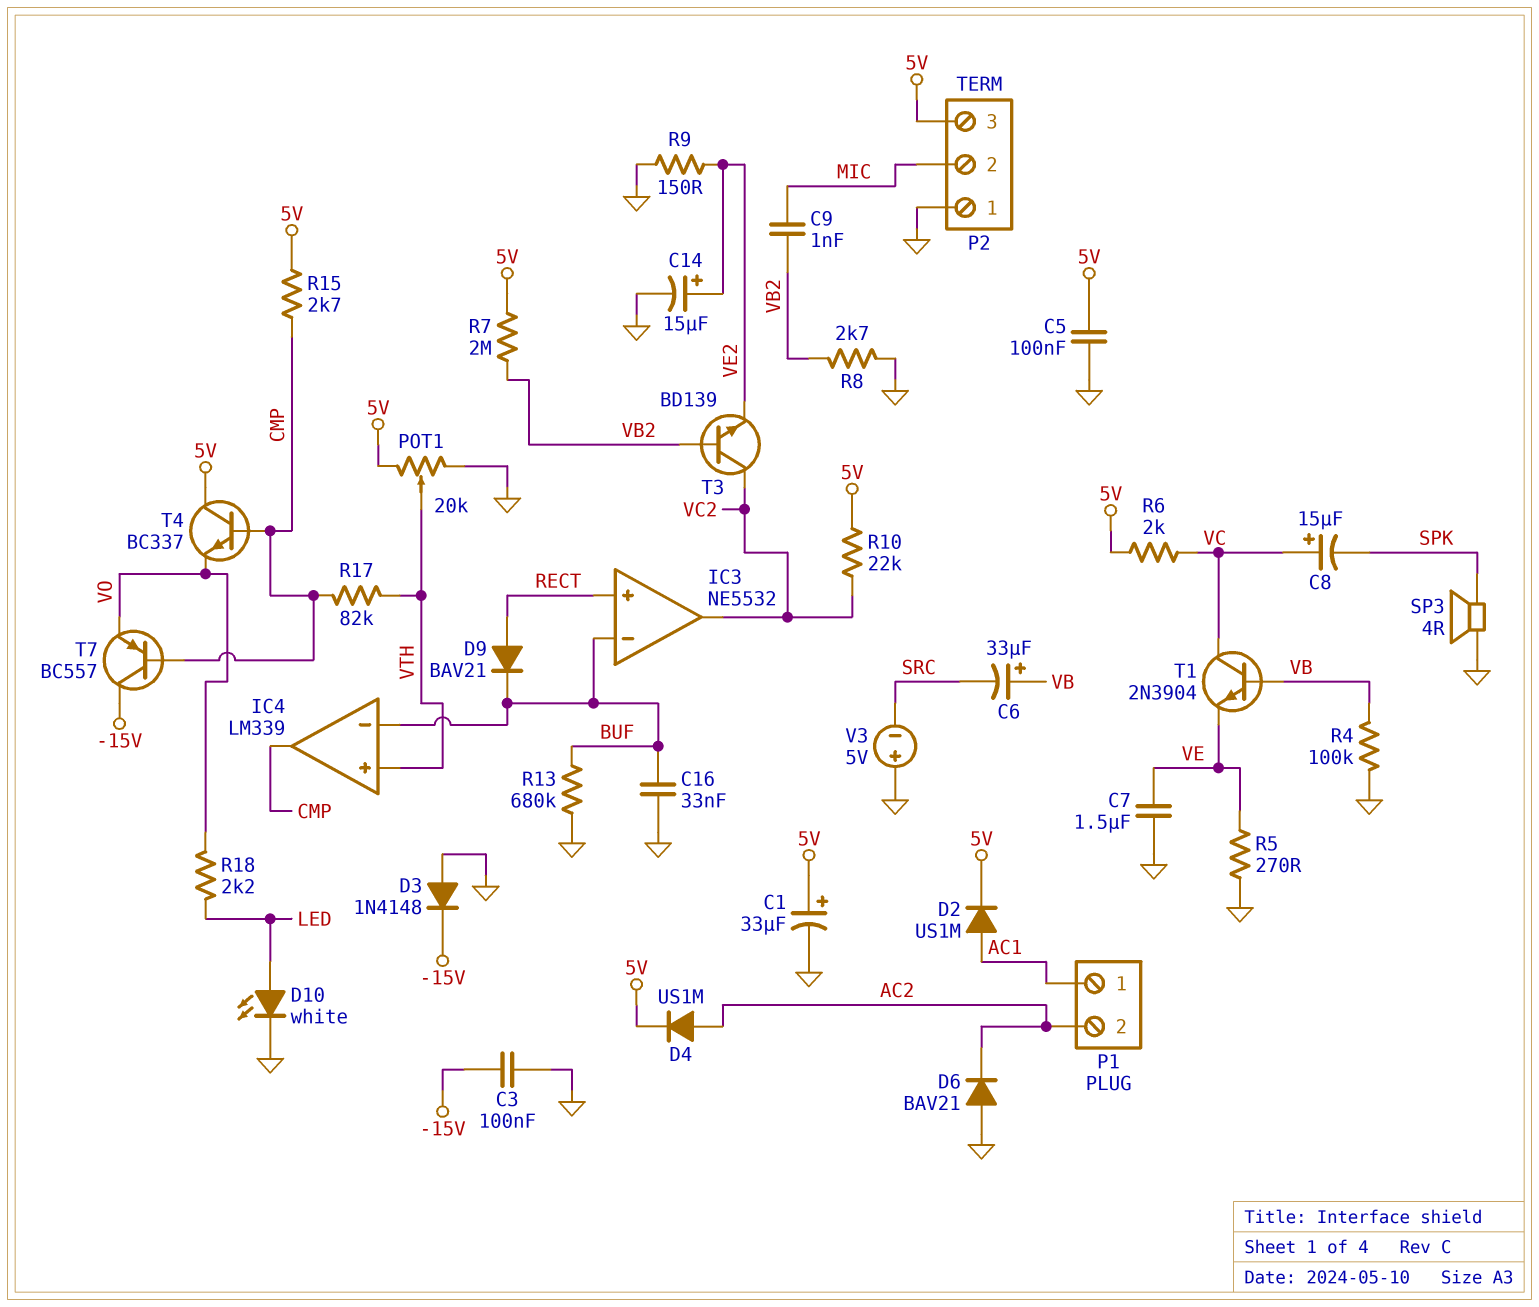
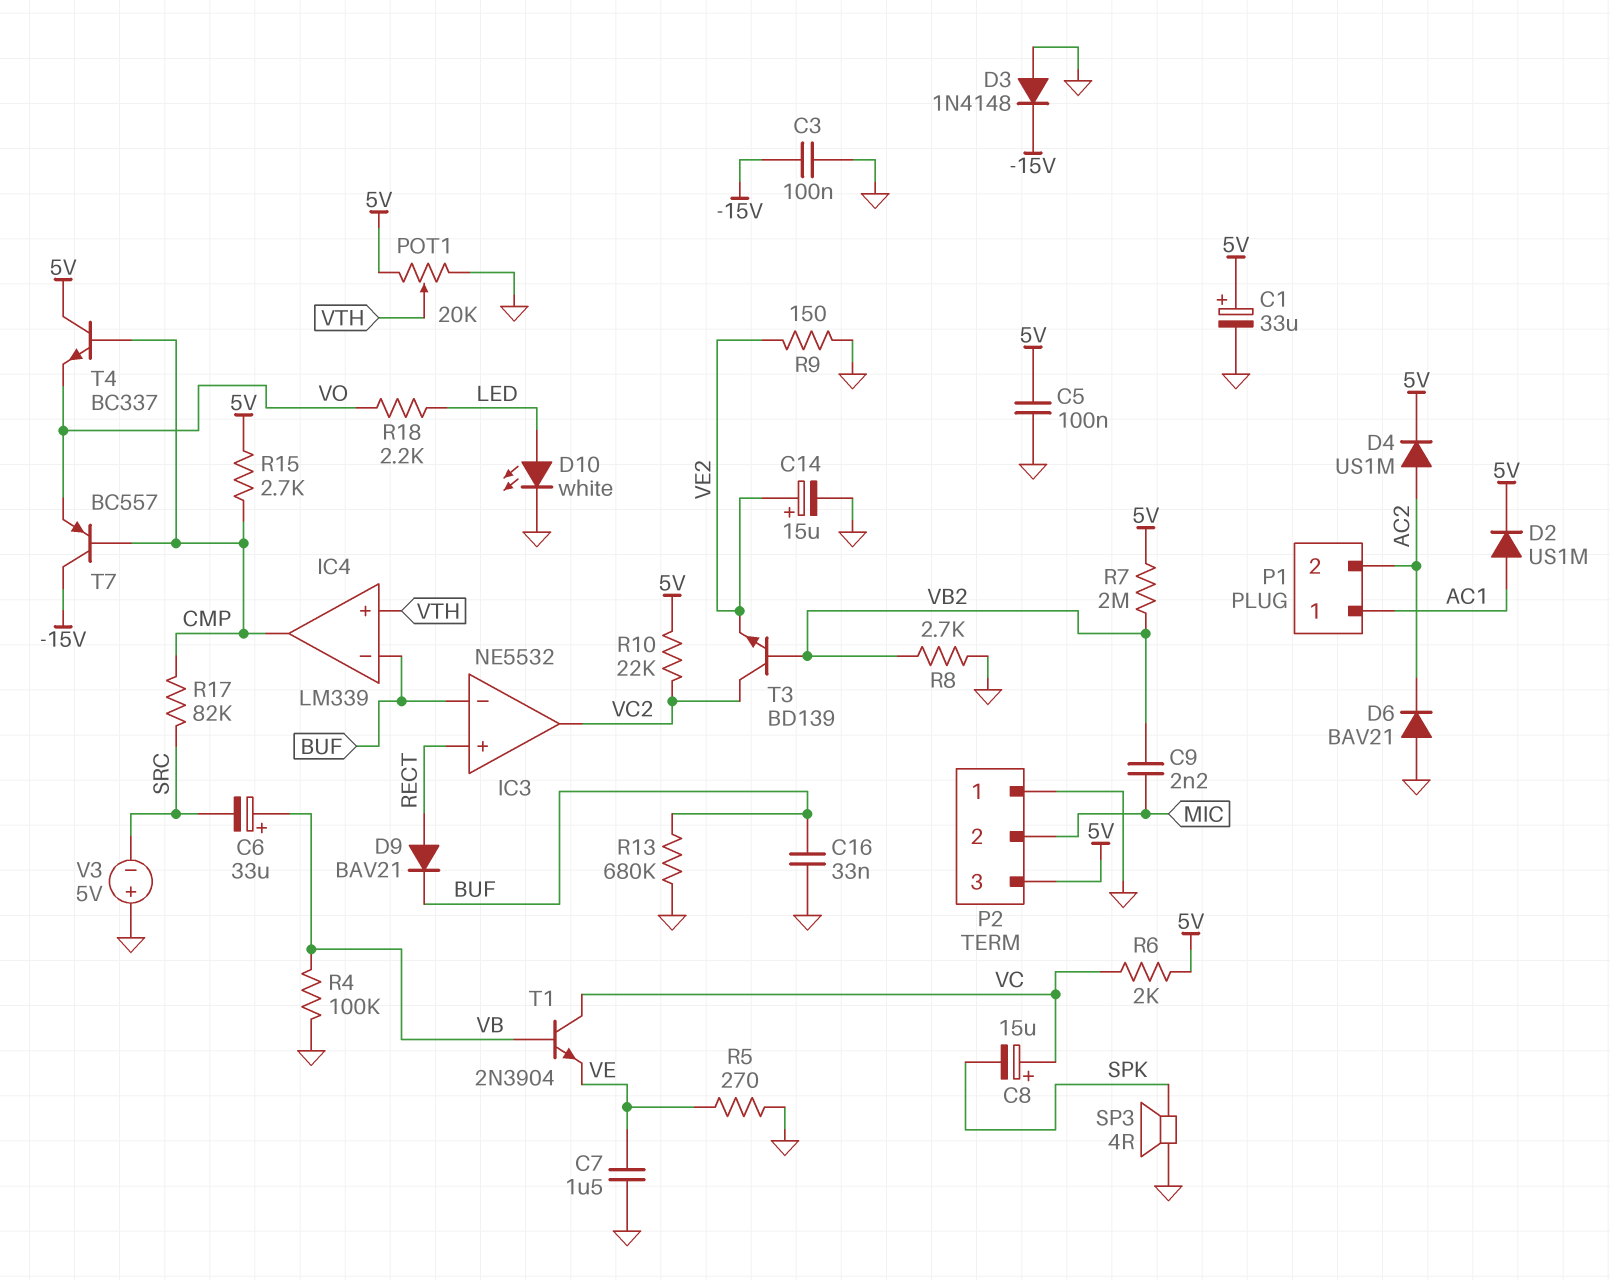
C9: 1nF (MIC, VB2) -> 2.2nF (MIC, VB2)
R17: 82k (CMP, VTH) -> 82k (CMP, SRC)

